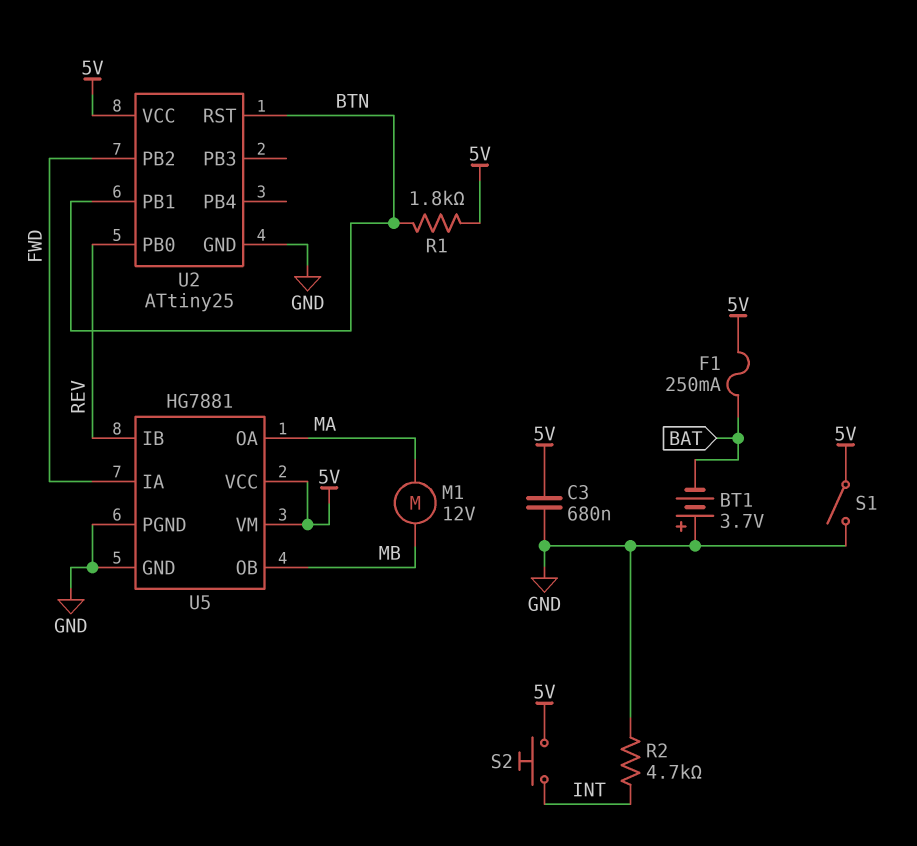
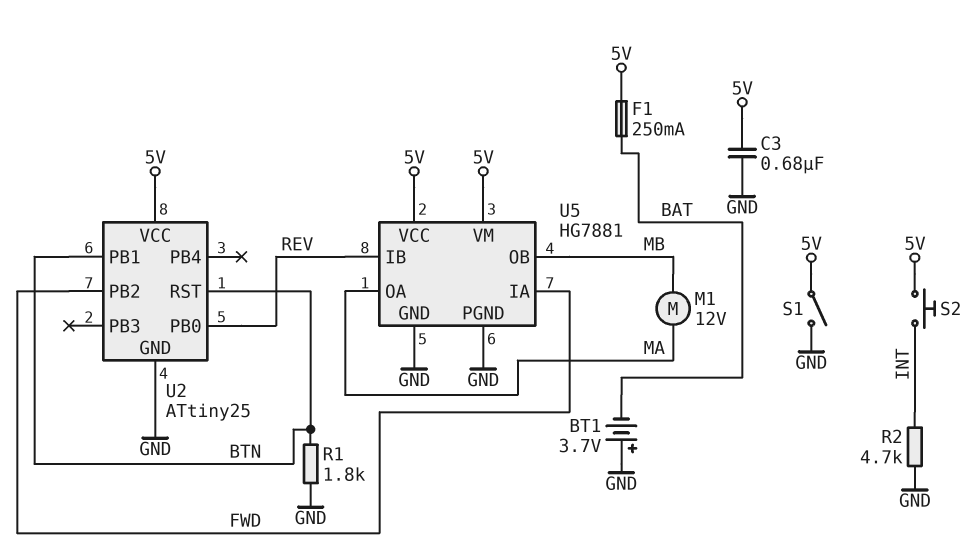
R1: 1.8k (5V, BTN) -> 1.8k (BTN, GND)

